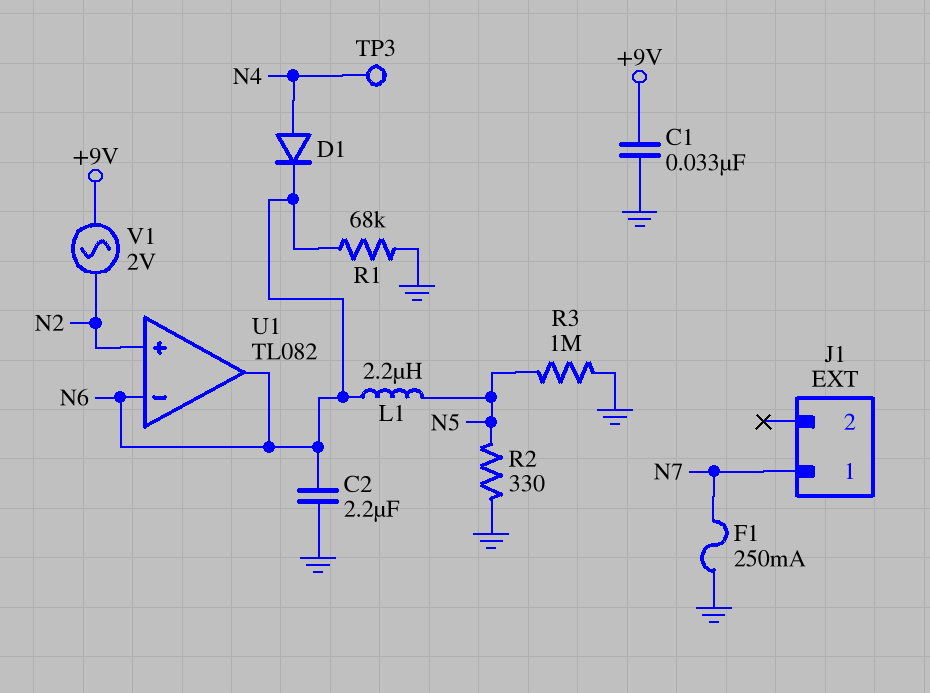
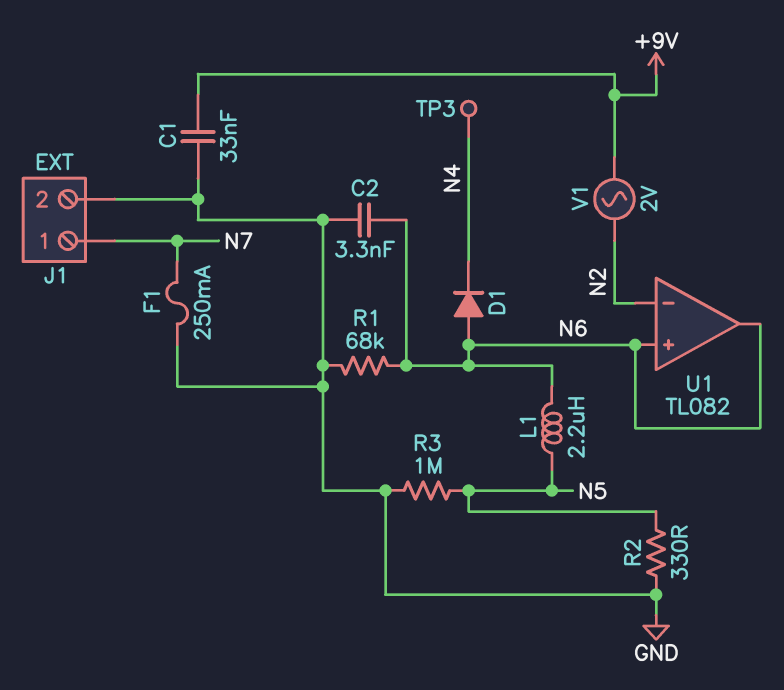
C2: 2.2uF (GND, N6) -> 3.3nF (GND, N6)
D1: diode (A N4, K N6) -> diode (A N6, K N4)
J1 pin 2: none -> GND
U1 pin in+: N2 -> N6
U1 pin in-: N6 -> N2

